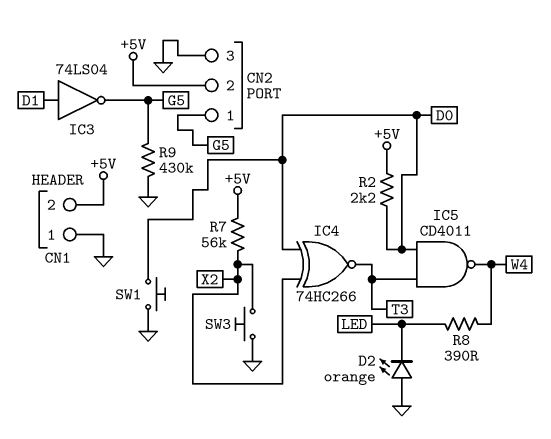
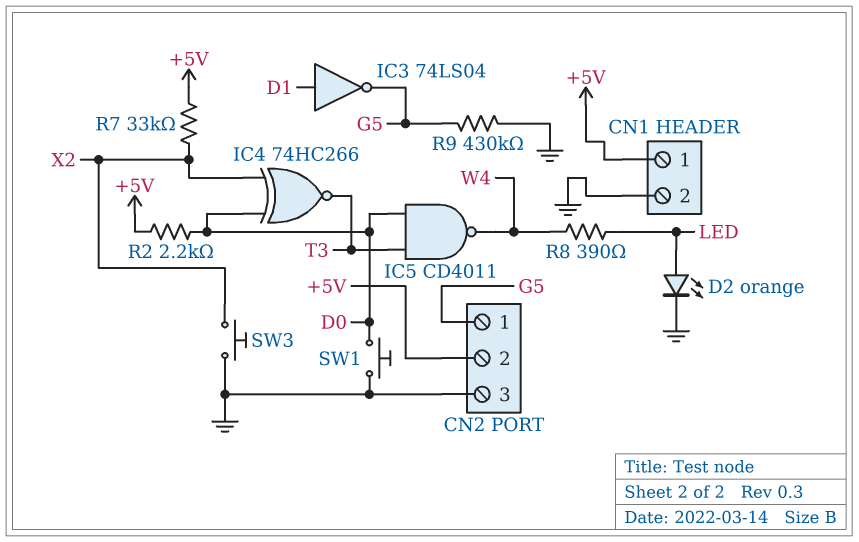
CN1 pin 1: GND -> +5V
CN1 pin 2: +5V -> GND
D2: LED orange (A GND, K LED) -> LED orange (A LED, K GND)
R7: 56k (+5V, X2) -> 33k (+5V, X2)

